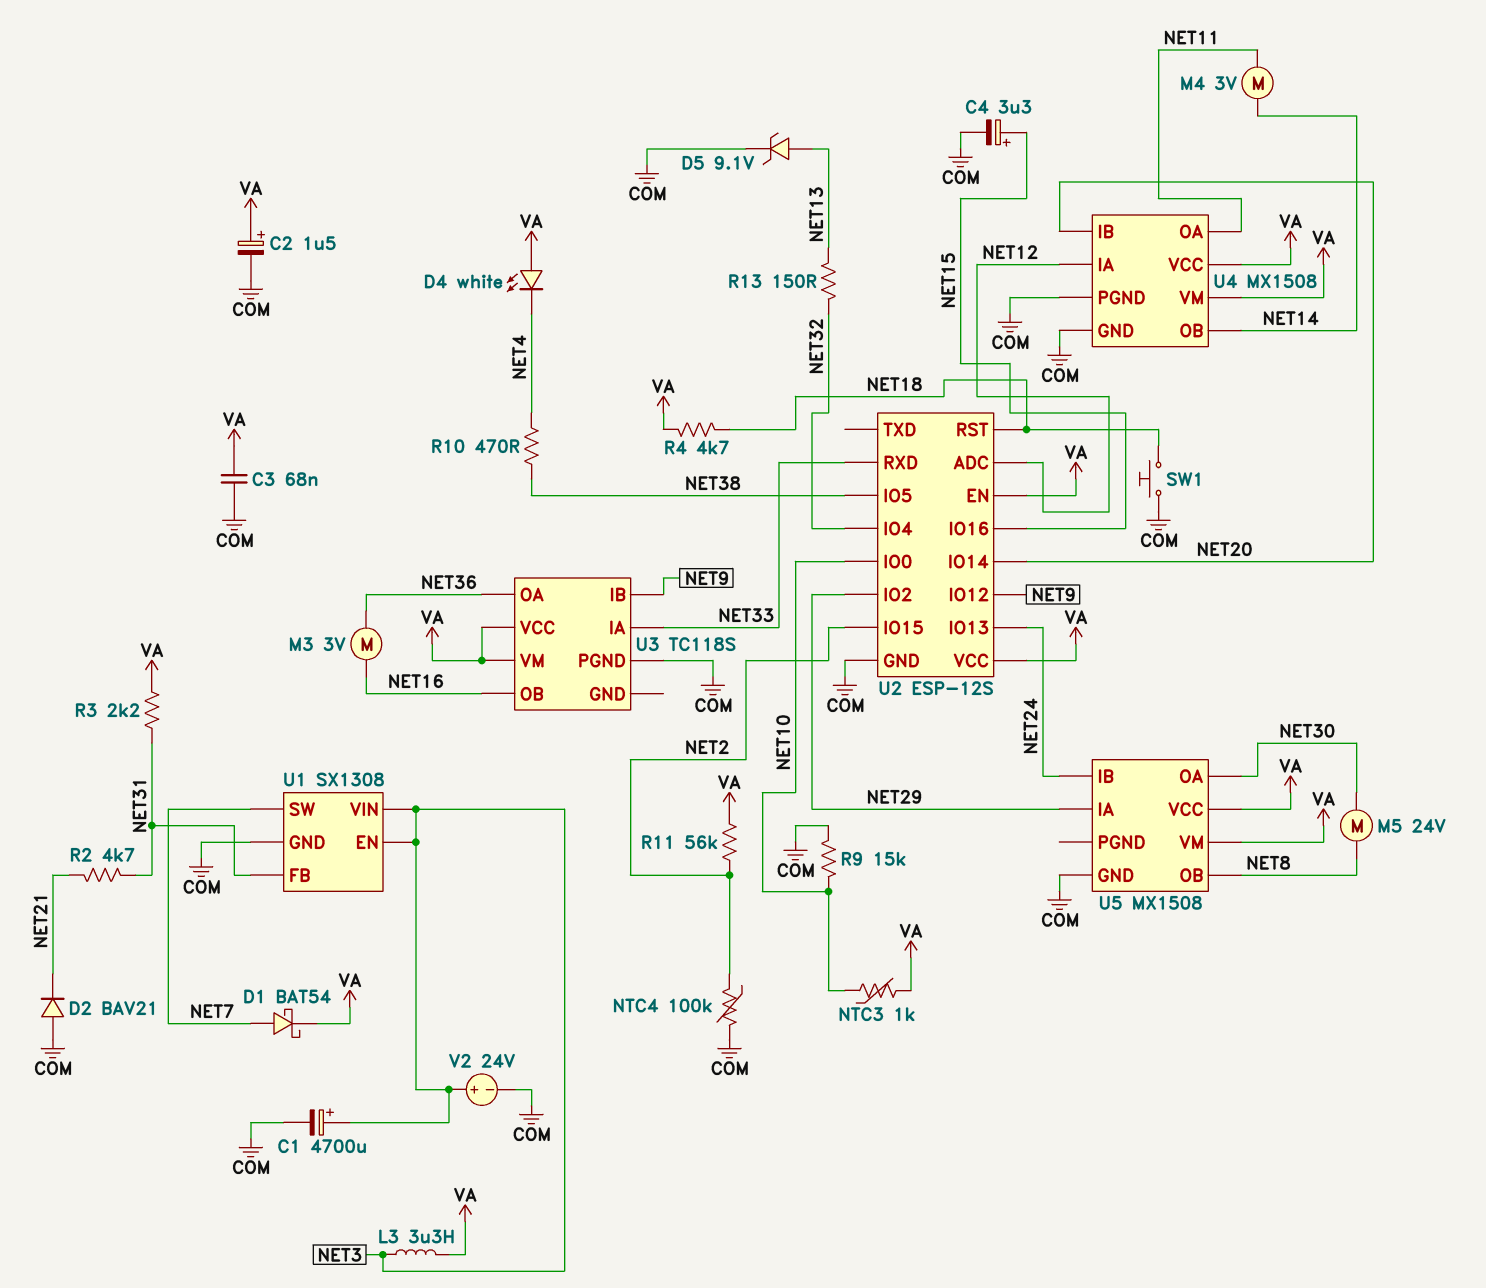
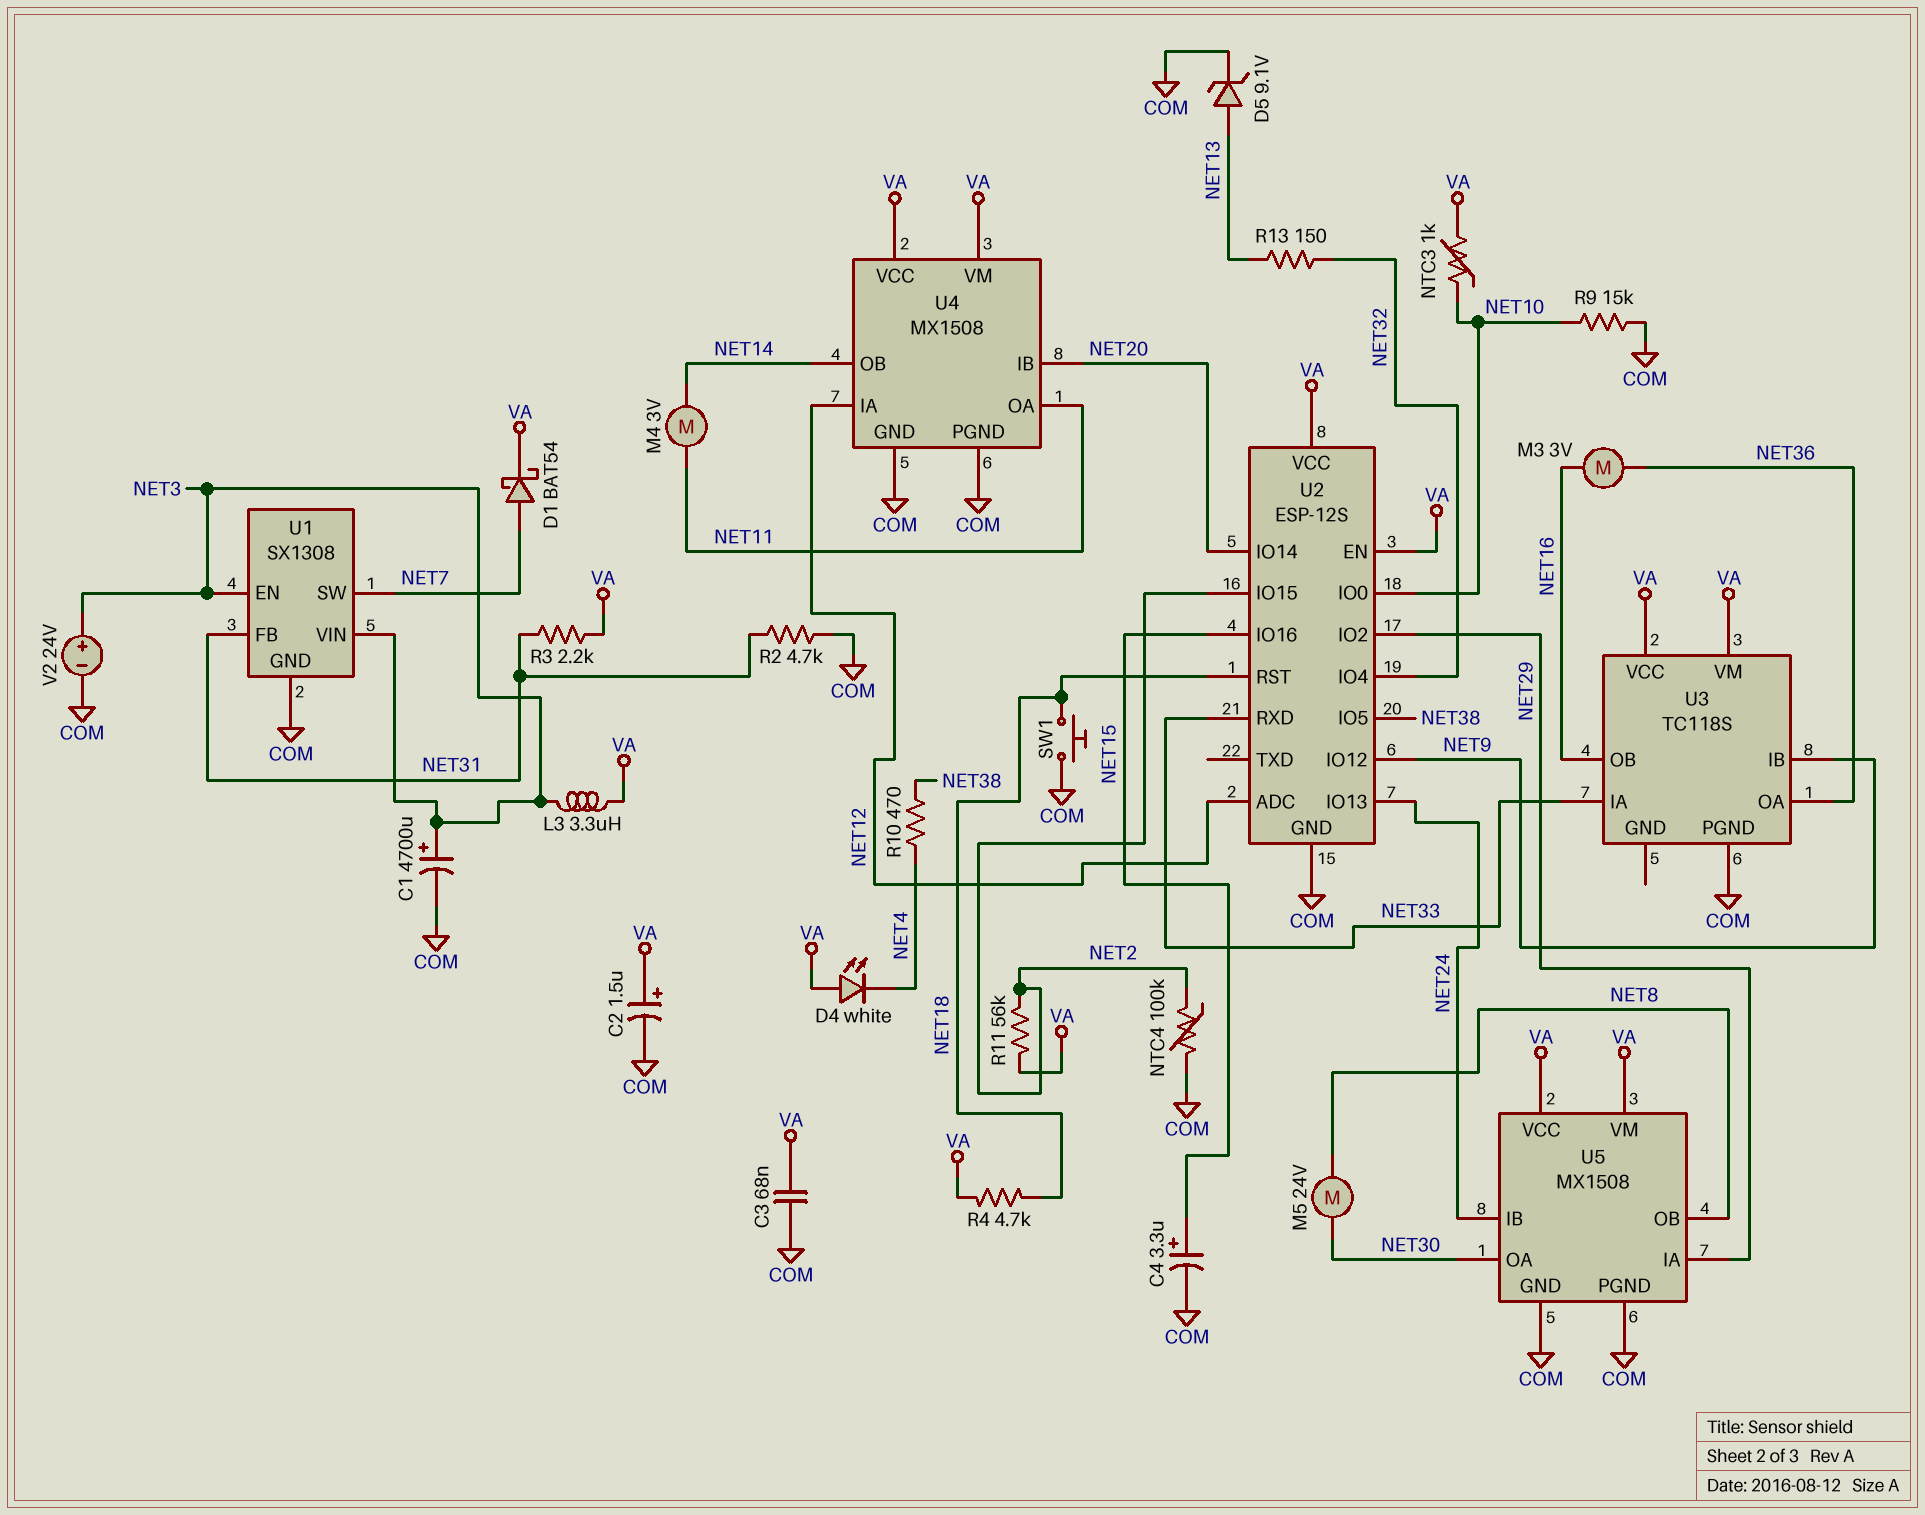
D2: diode BAV21 (A COM, K NET21) -> none
R2: 4.7k (NET21, NET31) -> 4.7k (COM, NET31)
U5 pin PGND: none -> COM

